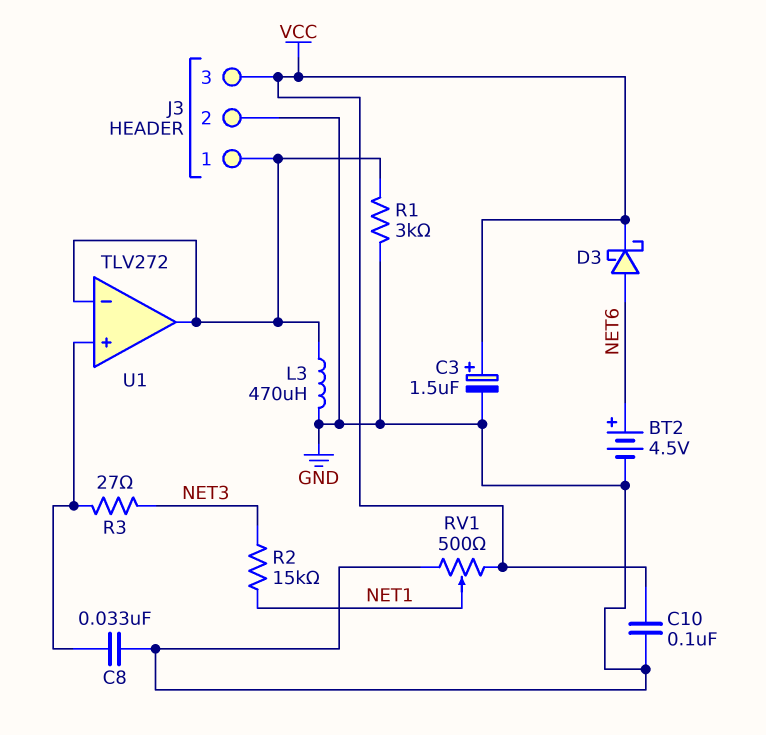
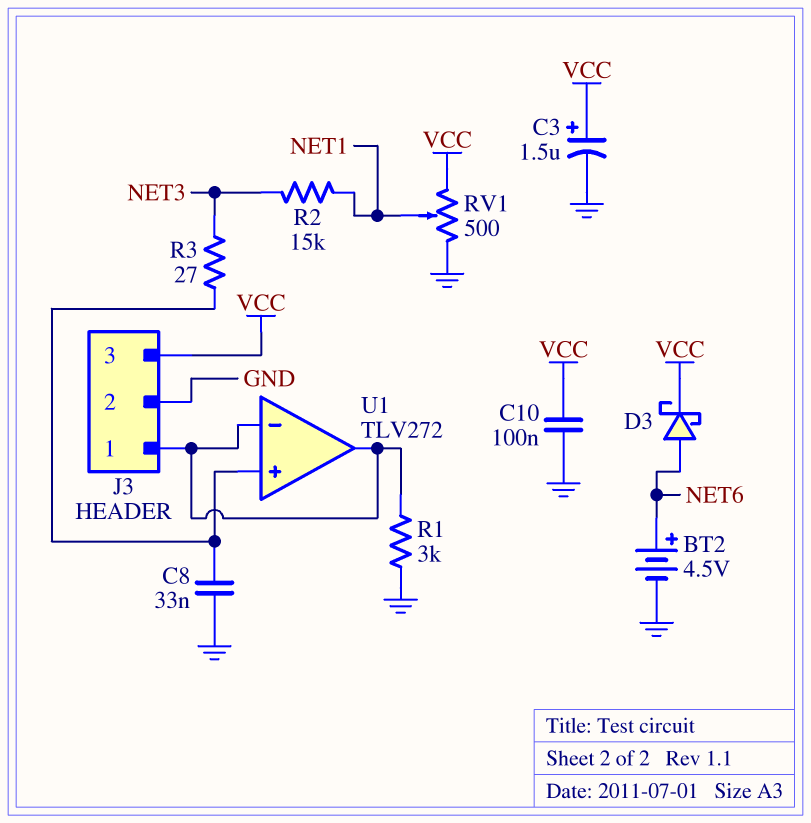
L3: 470uH (GND, J3/1) -> none

